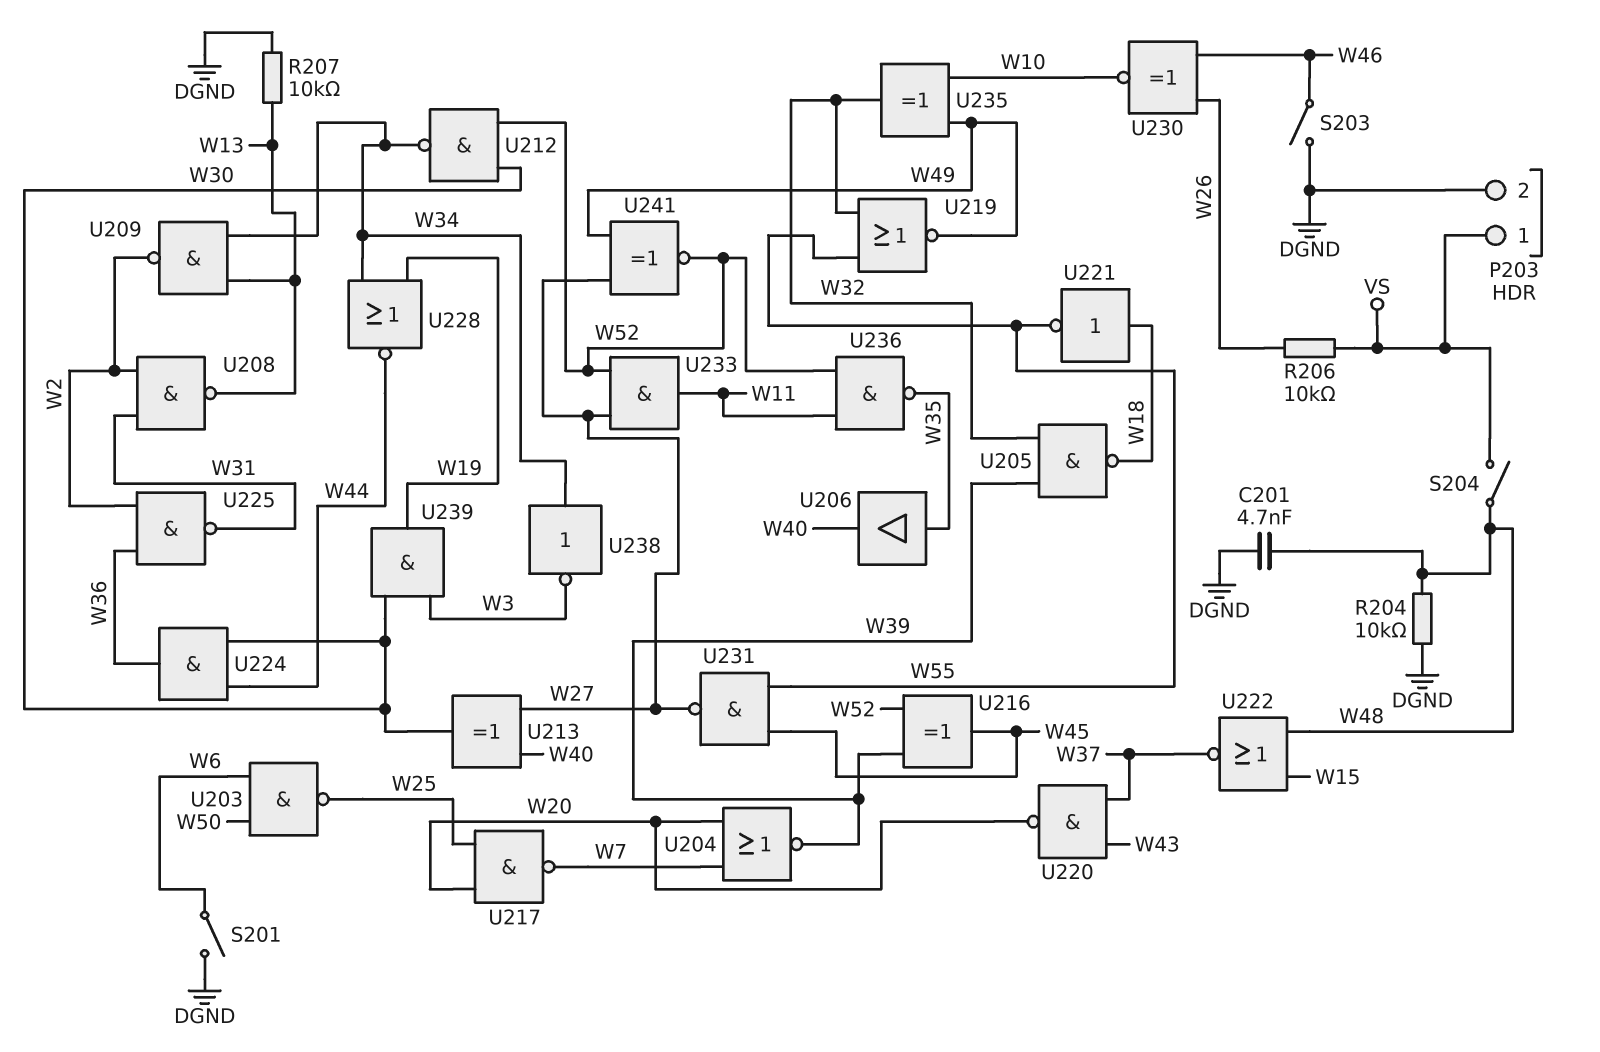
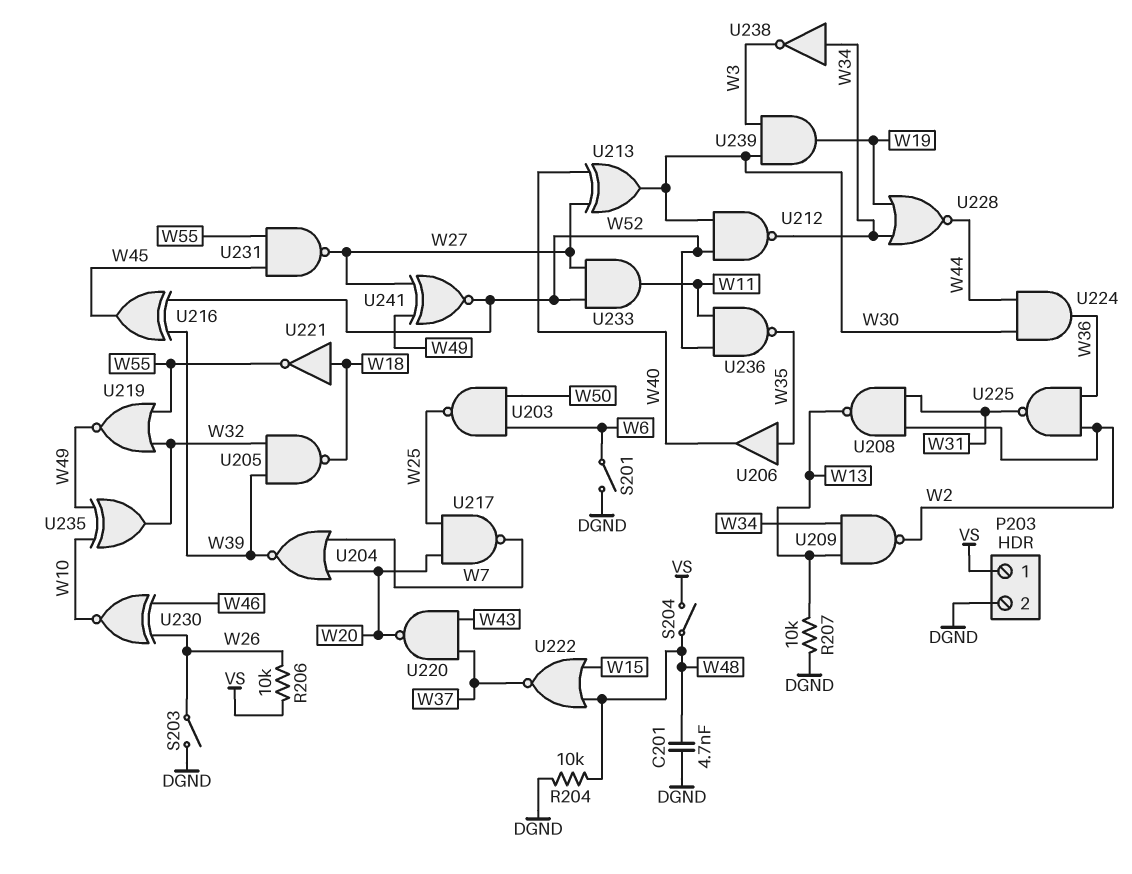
S203: switch (DGND, W46) -> switch (DGND, W26)

